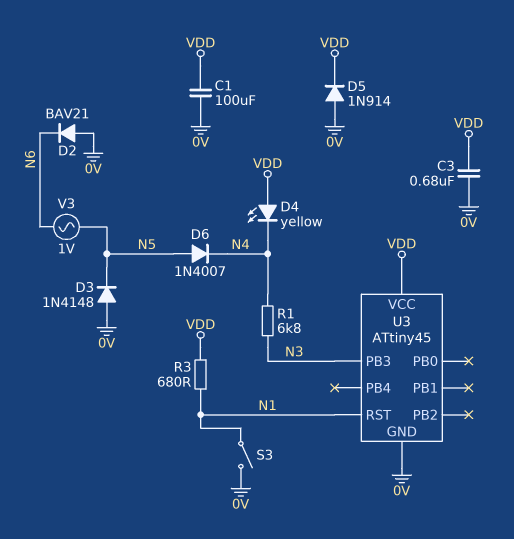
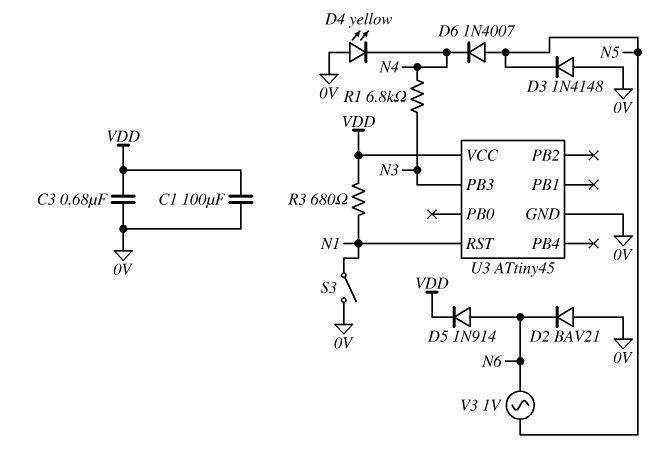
D4: LED yellow (A VDD, K N4) -> LED yellow (A 0V, K N4)
D5: diode 1N914 (A 0V, K VDD) -> diode 1N914 (A N6, K VDD)

